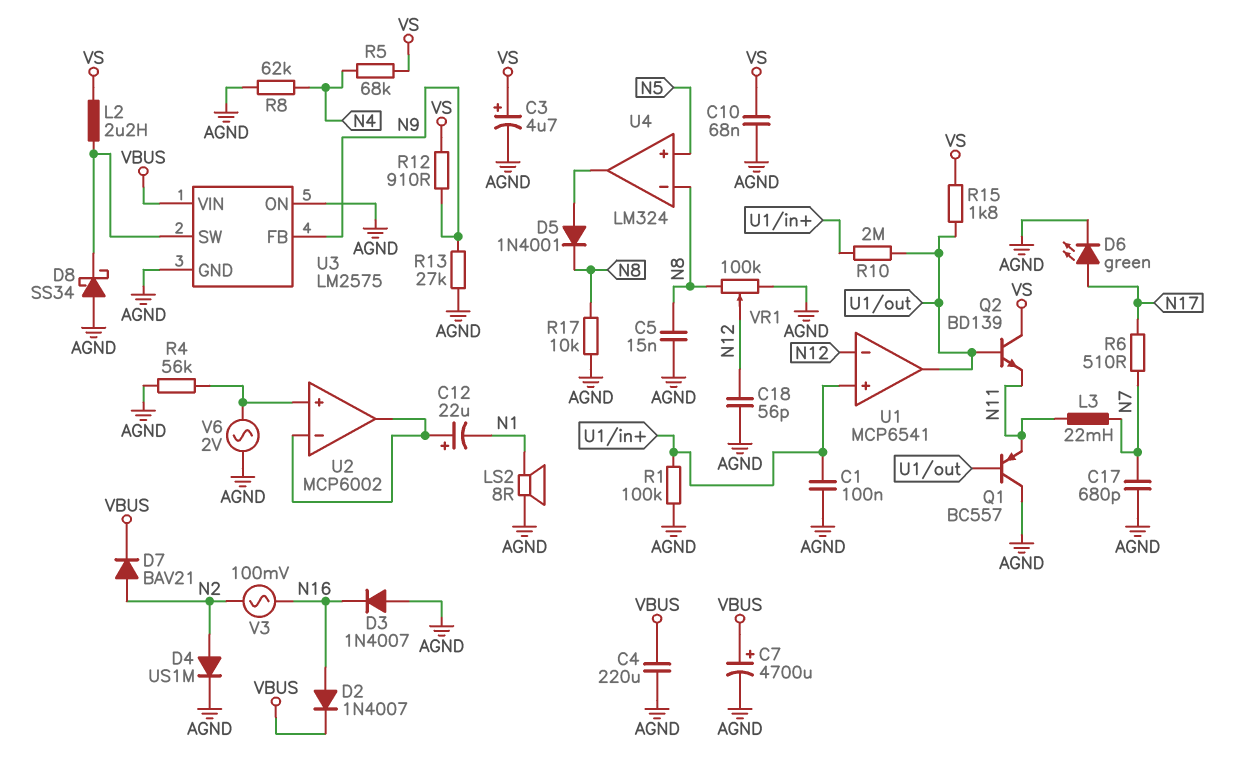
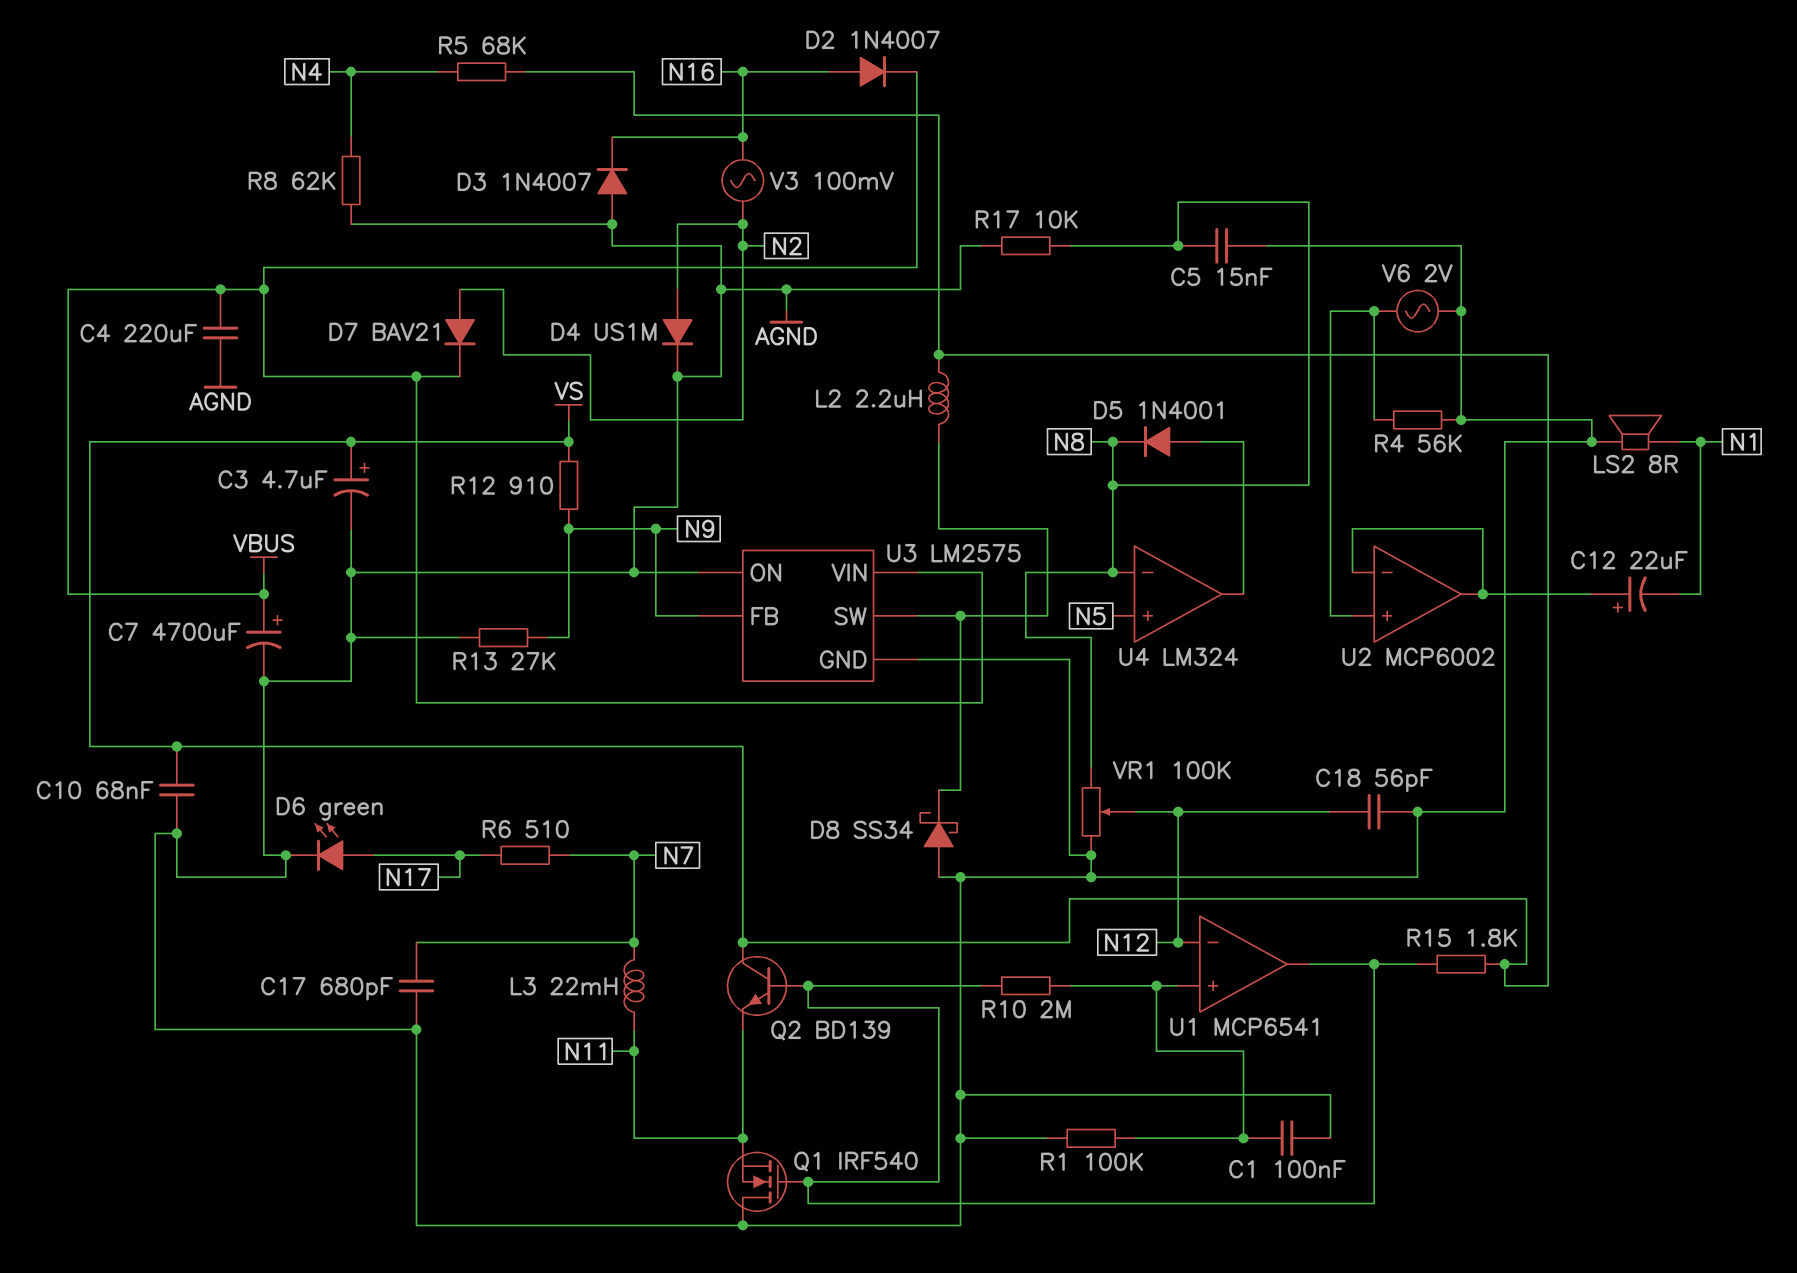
Q1: PNP BC557 (B U1/out, C AGND, E N11) -> NMOS IRF540 (G U1/out, D AGND, S N11)

